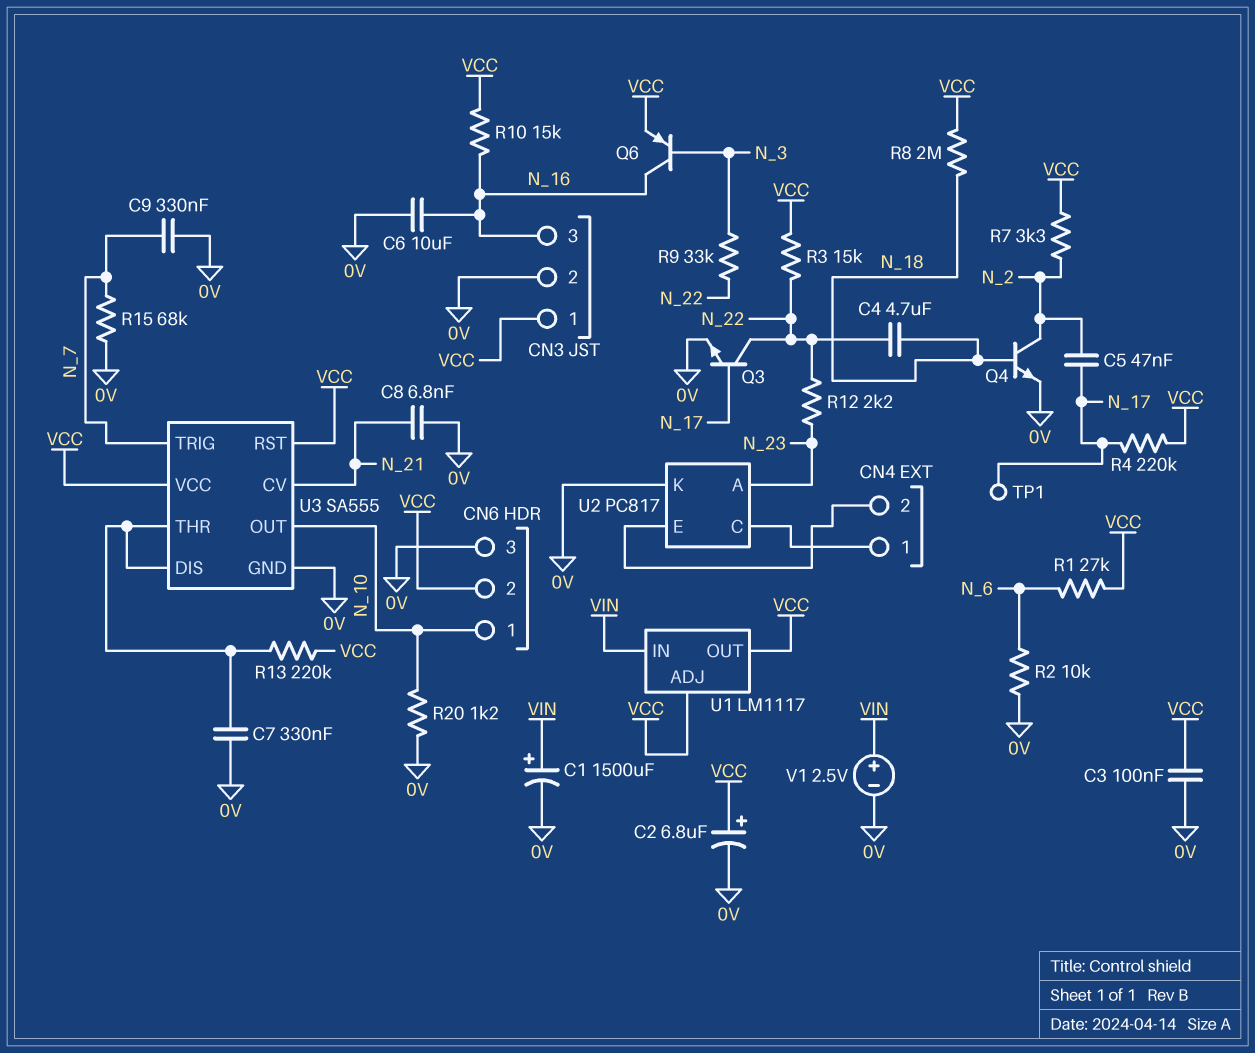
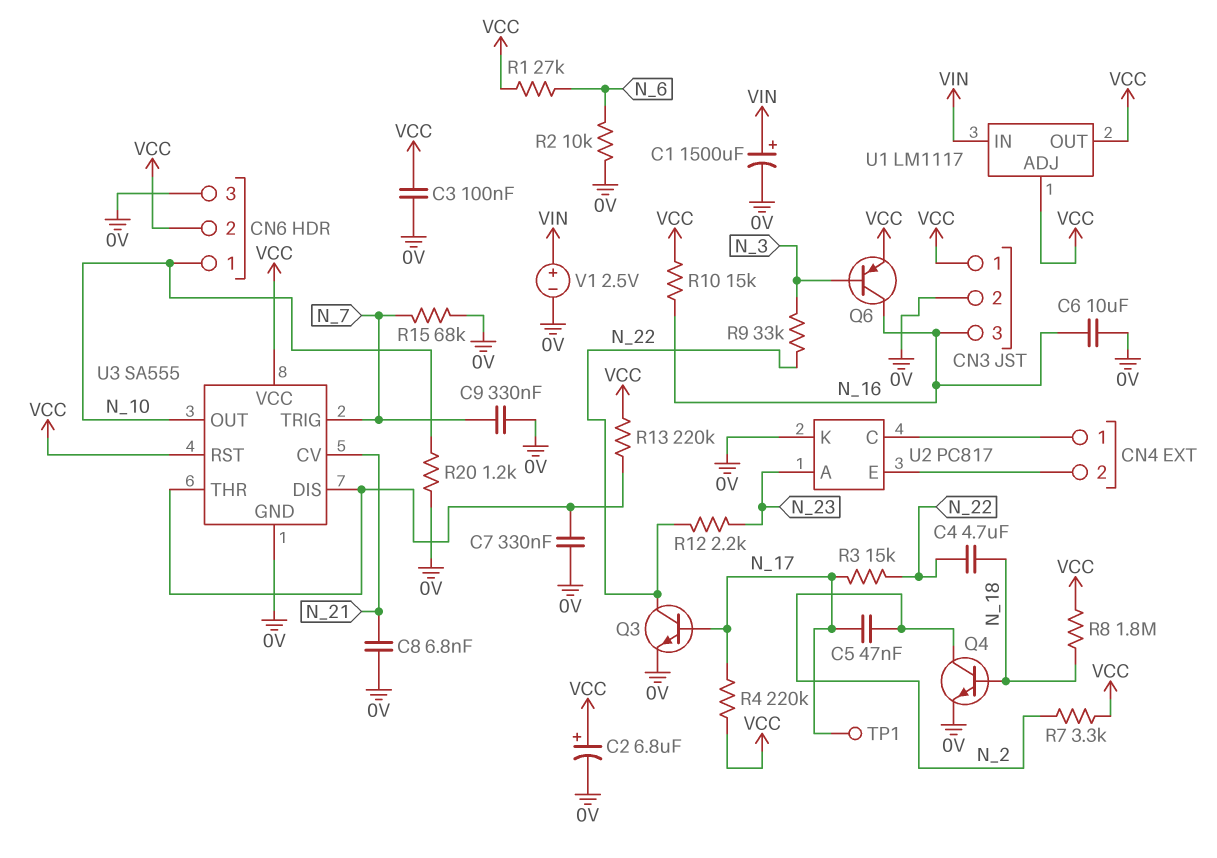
R3: 15k (N_22, VCC) -> 15k (N_17, N_22)
R8: 2M (N_18, VCC) -> 1.8M (N_18, VCC)

